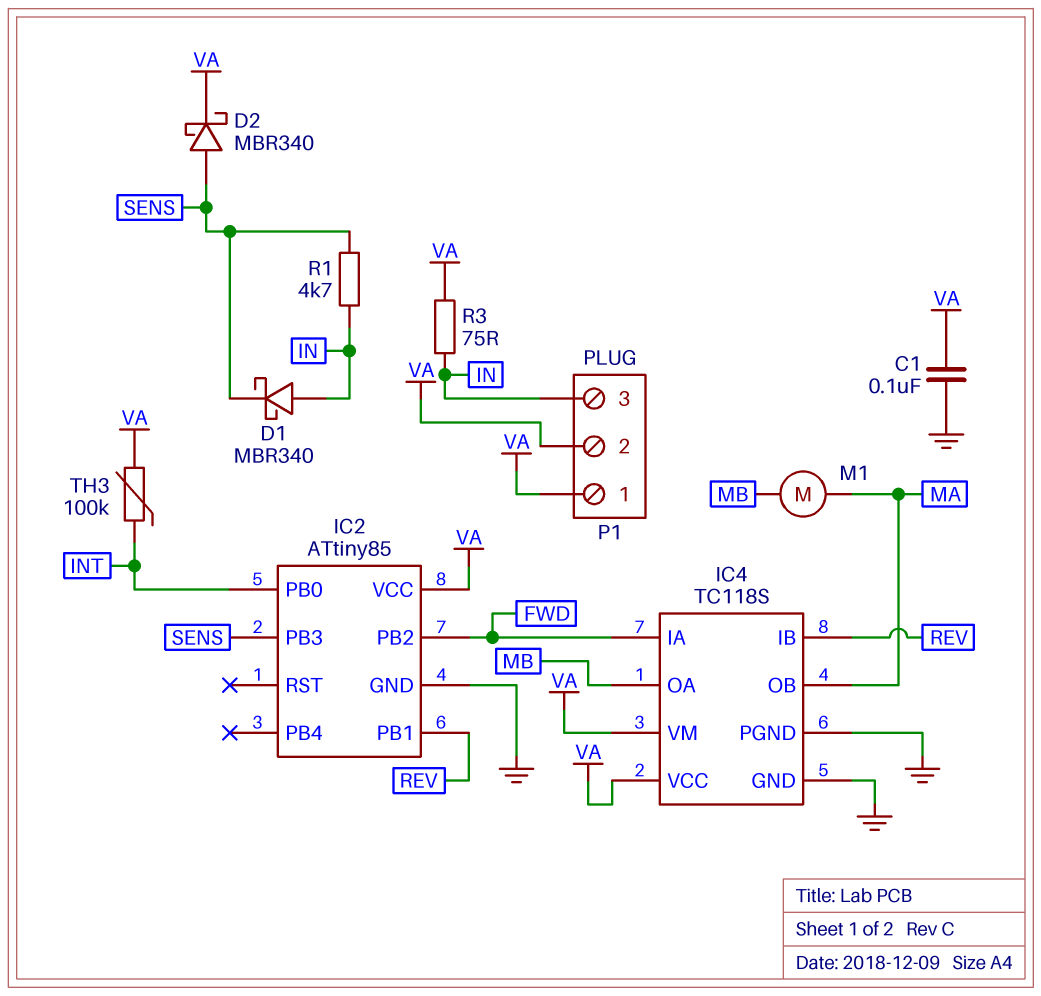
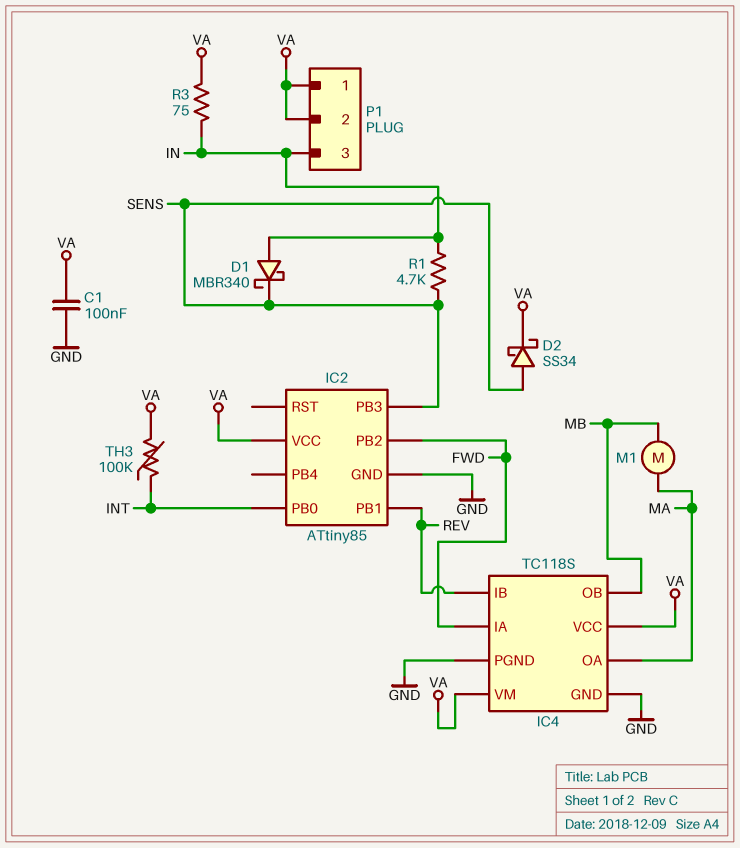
D2: schottky MBR340 (A SENS, K VA) -> schottky SS34 (A SENS, K VA)
IC4 pin OA: MB -> MA
IC4 pin OB: MA -> MB

